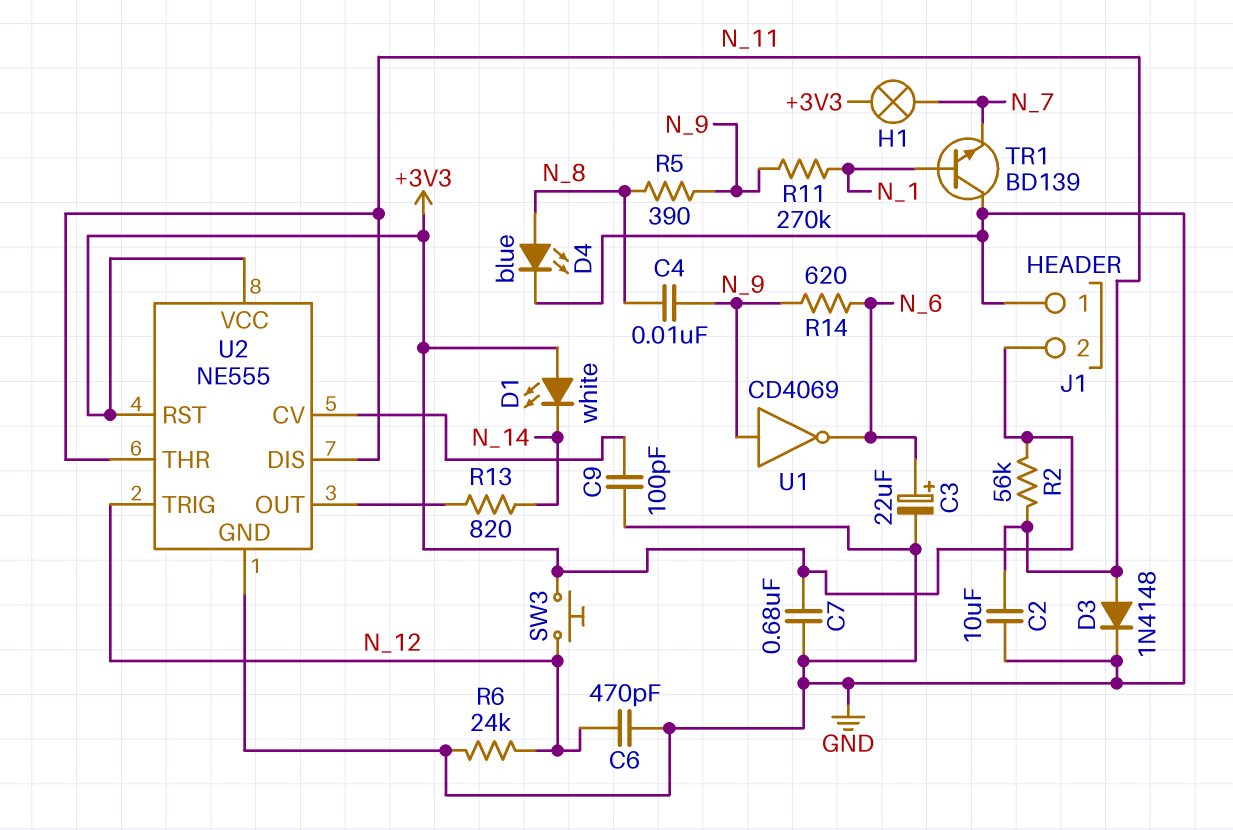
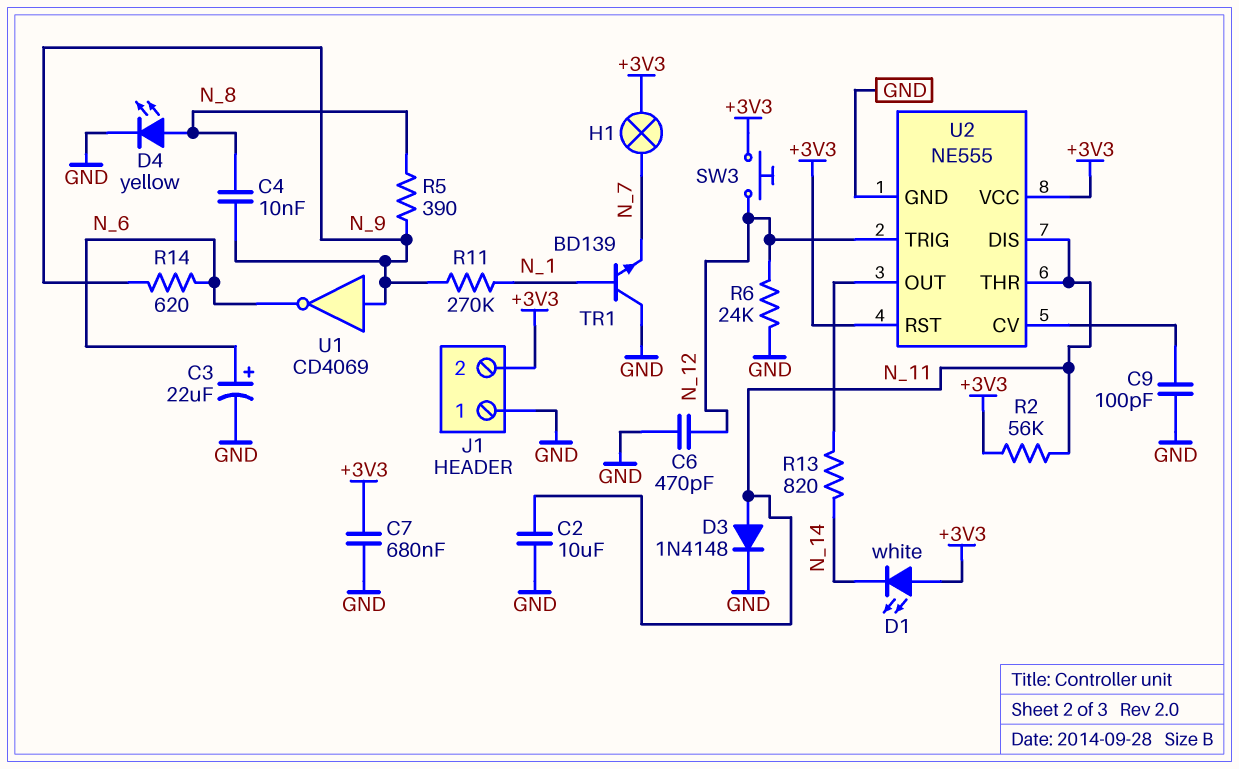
D4: LED blue (A N_8, K GND) -> LED yellow (A N_8, K GND)

